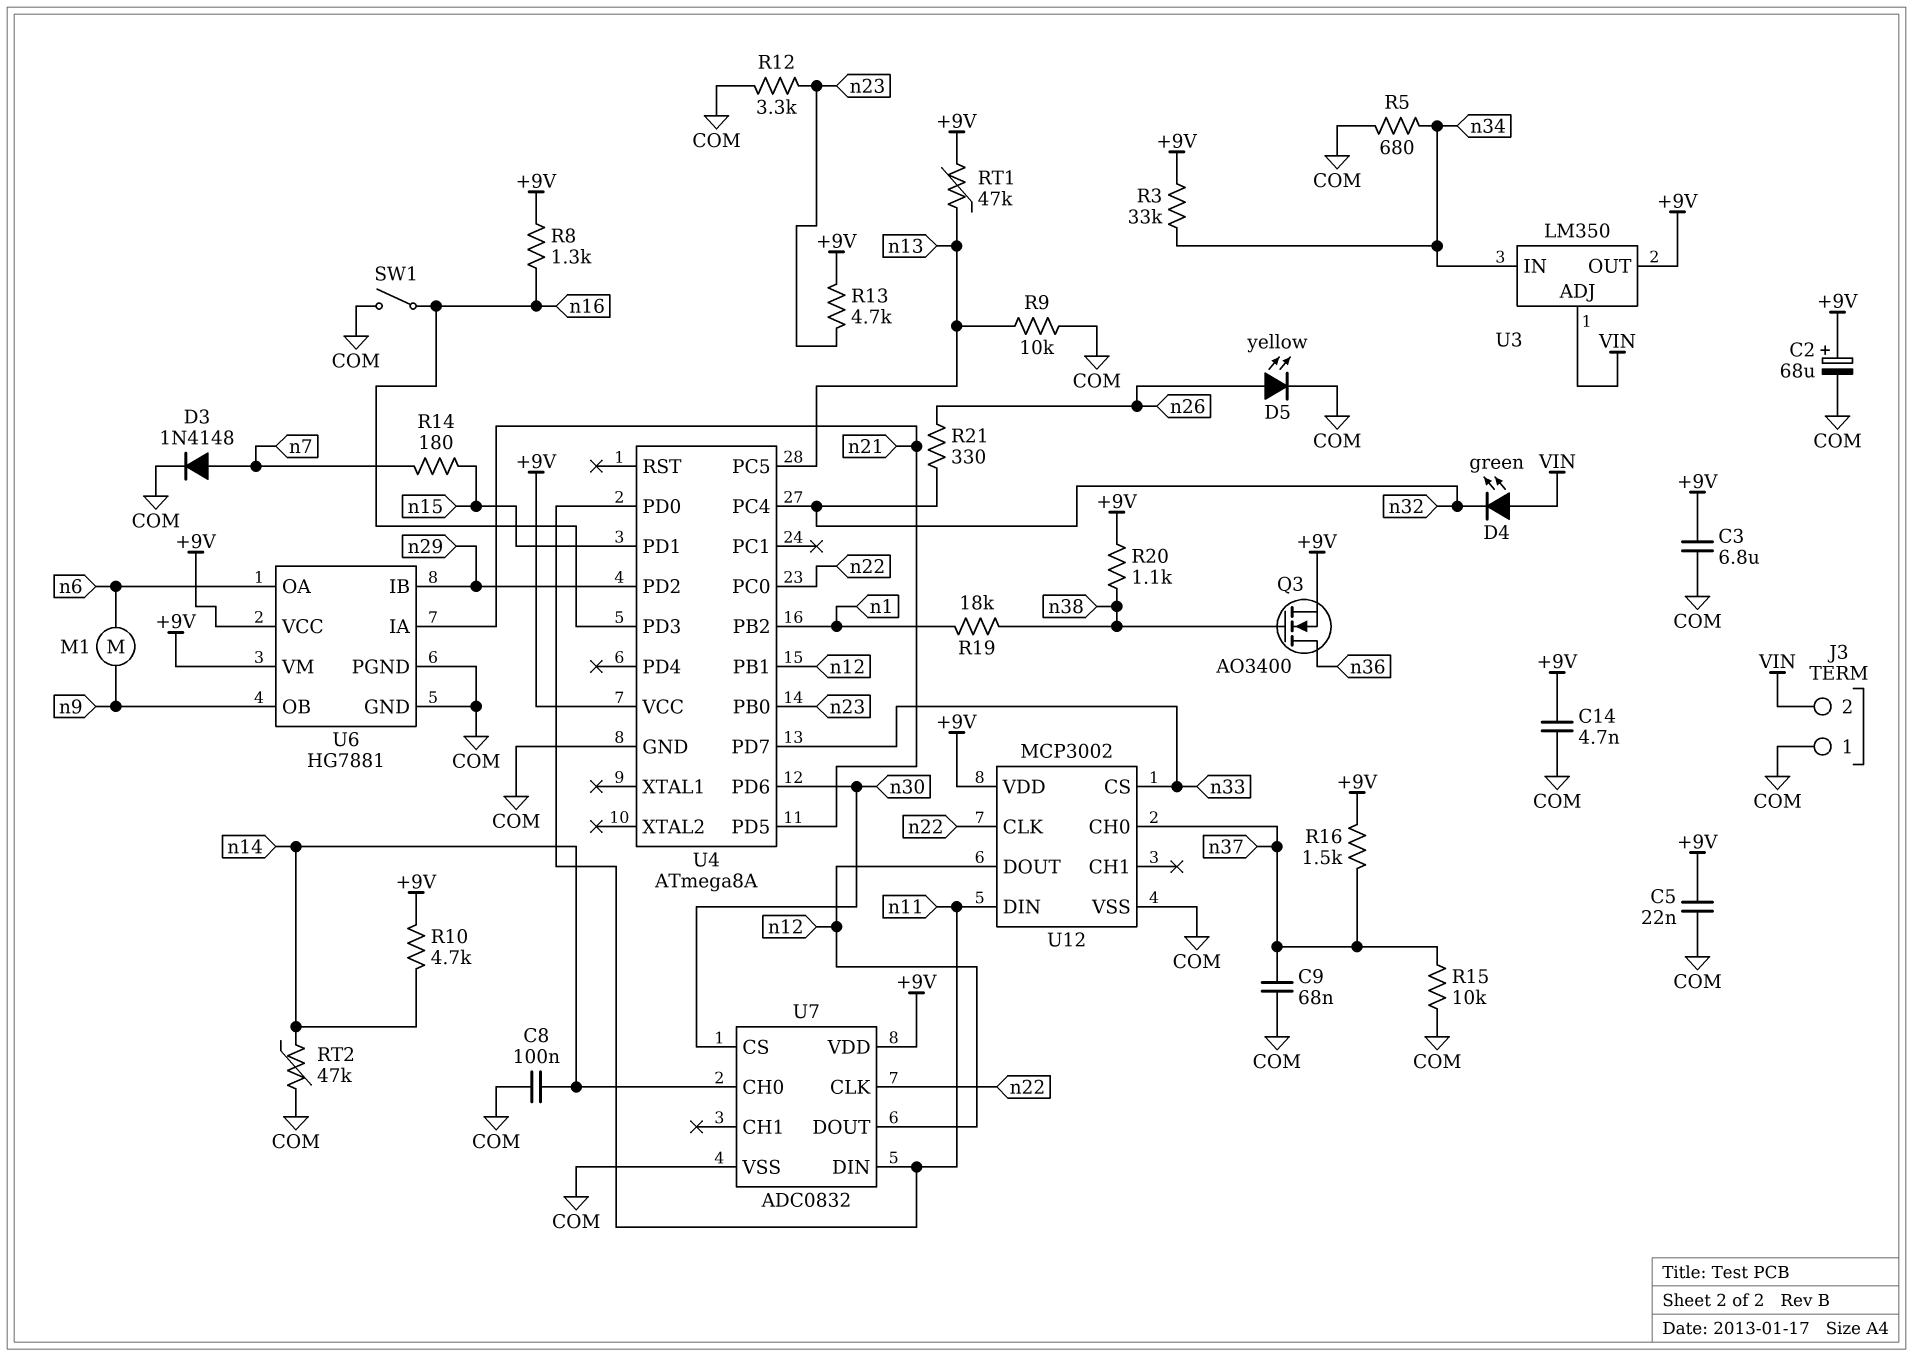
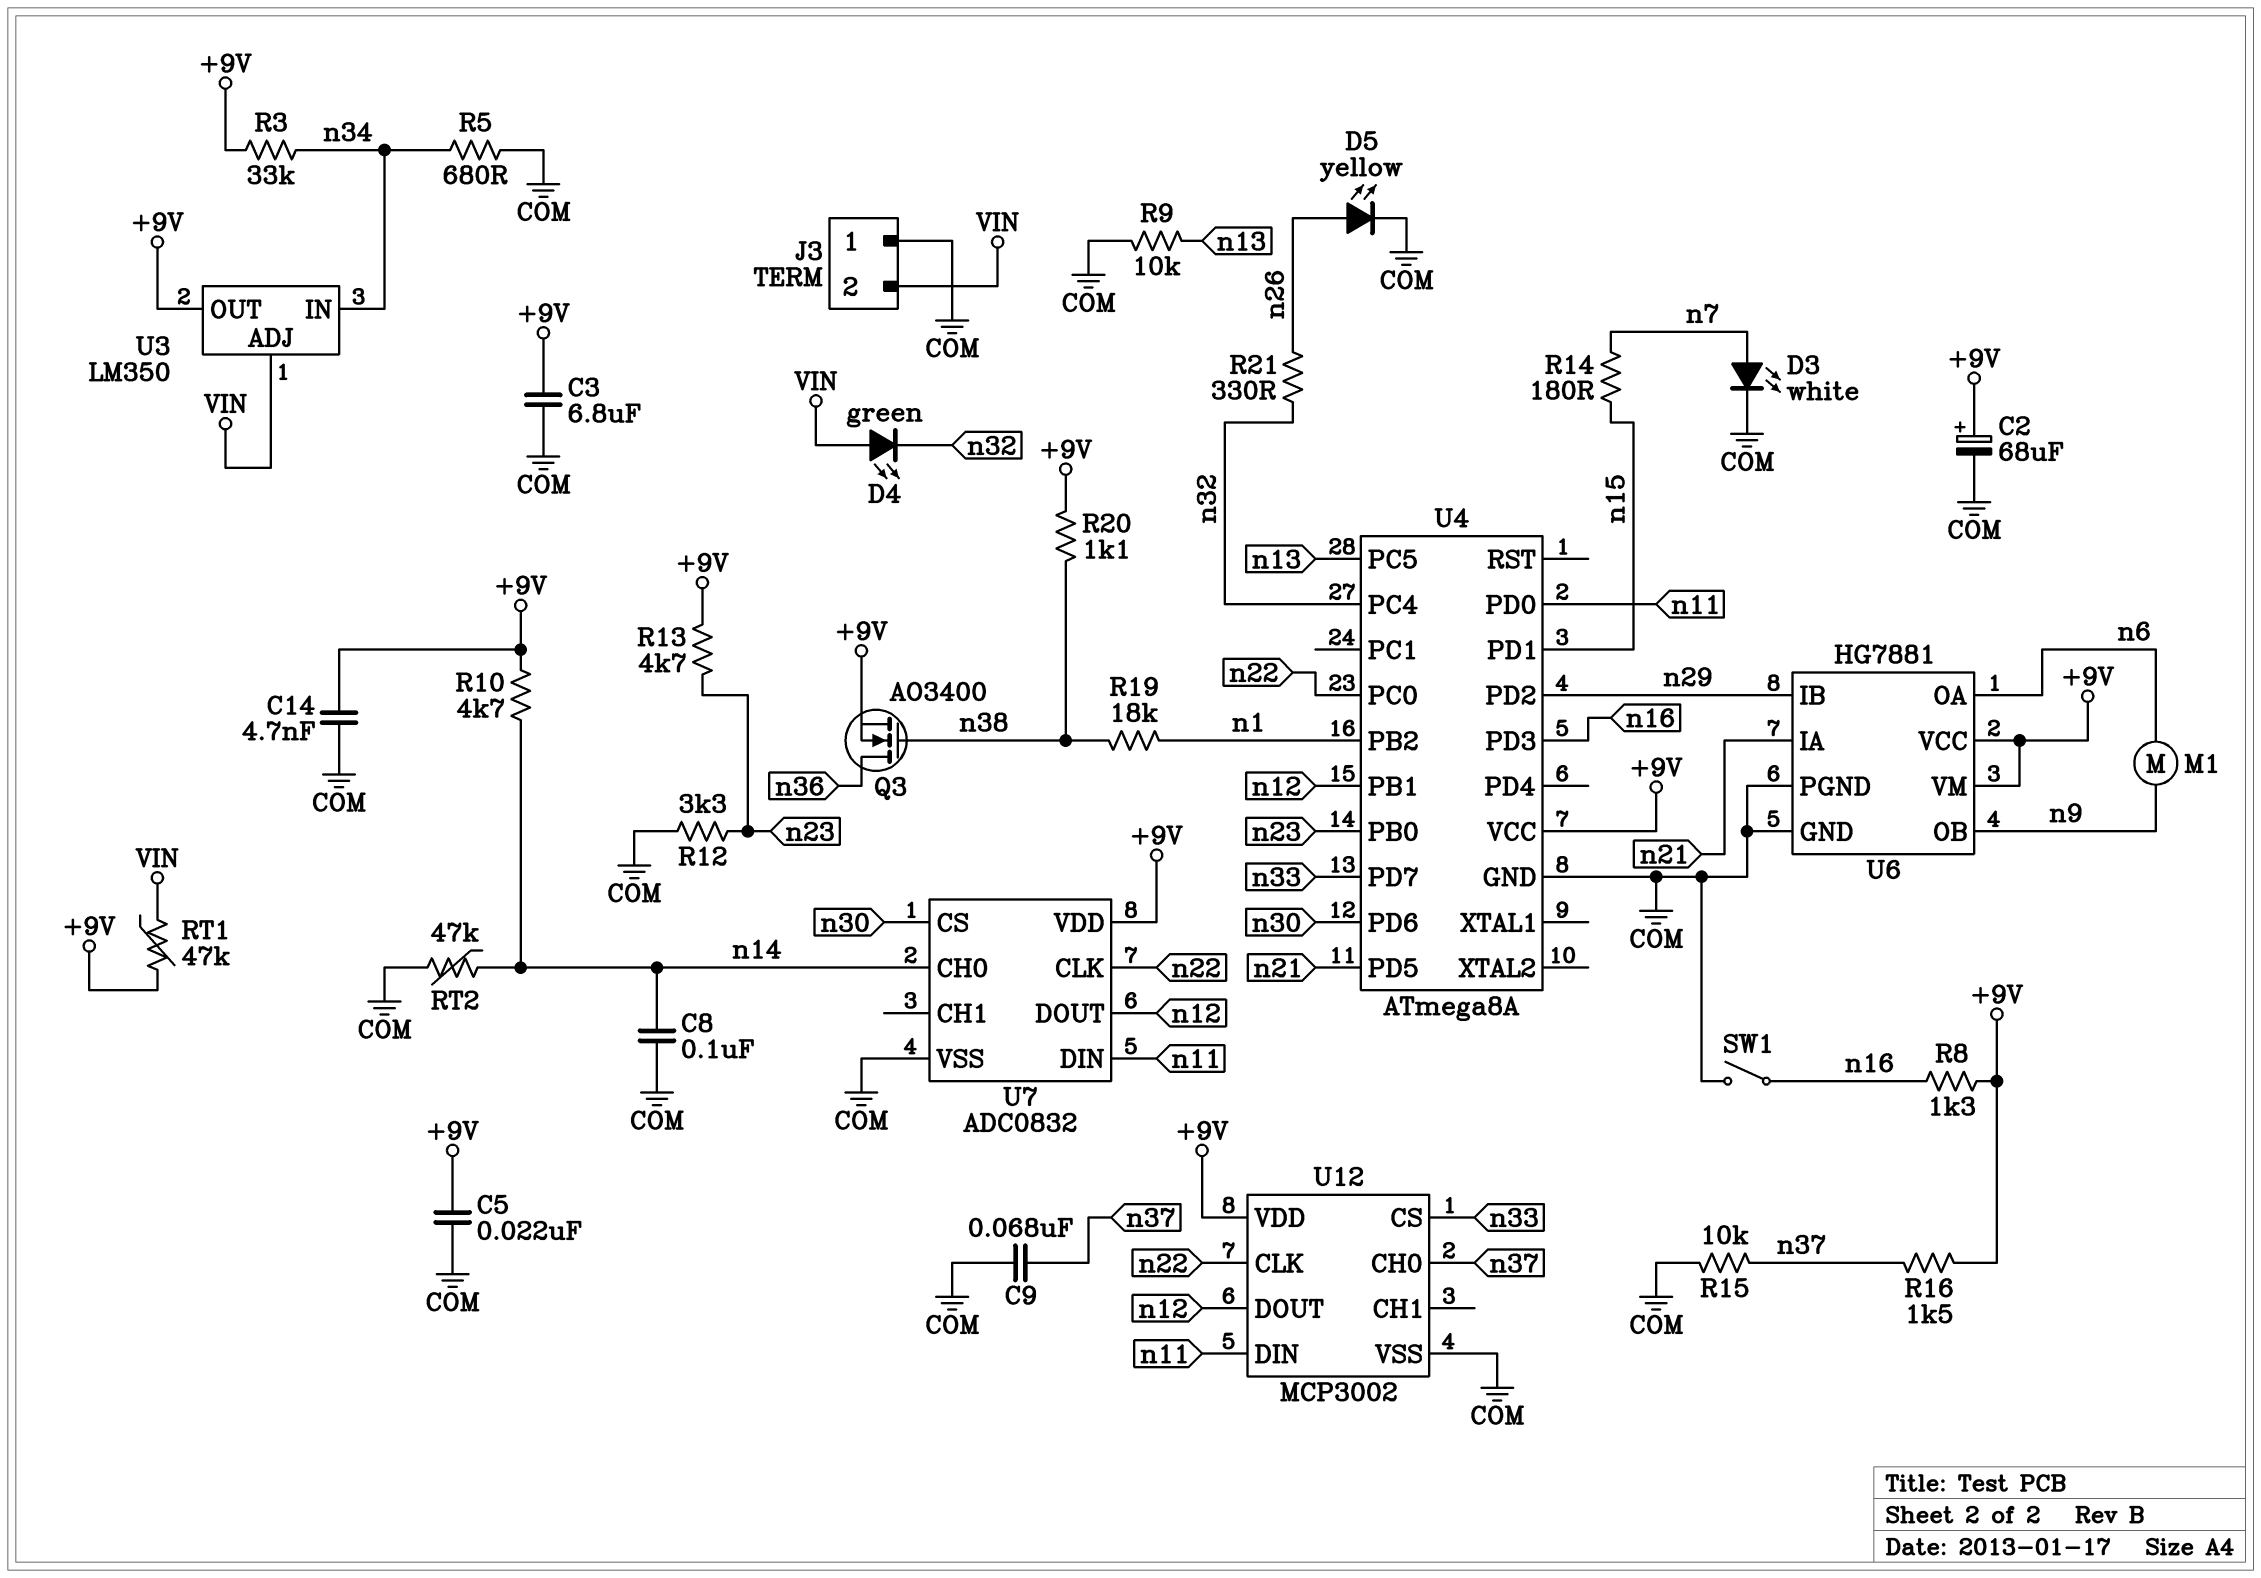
D3: diode 1N4148 (A n7, K COM) -> LED white (A n7, K COM)
RT1: 47k (+9V, n13) -> 47k (+9V, VIN)

